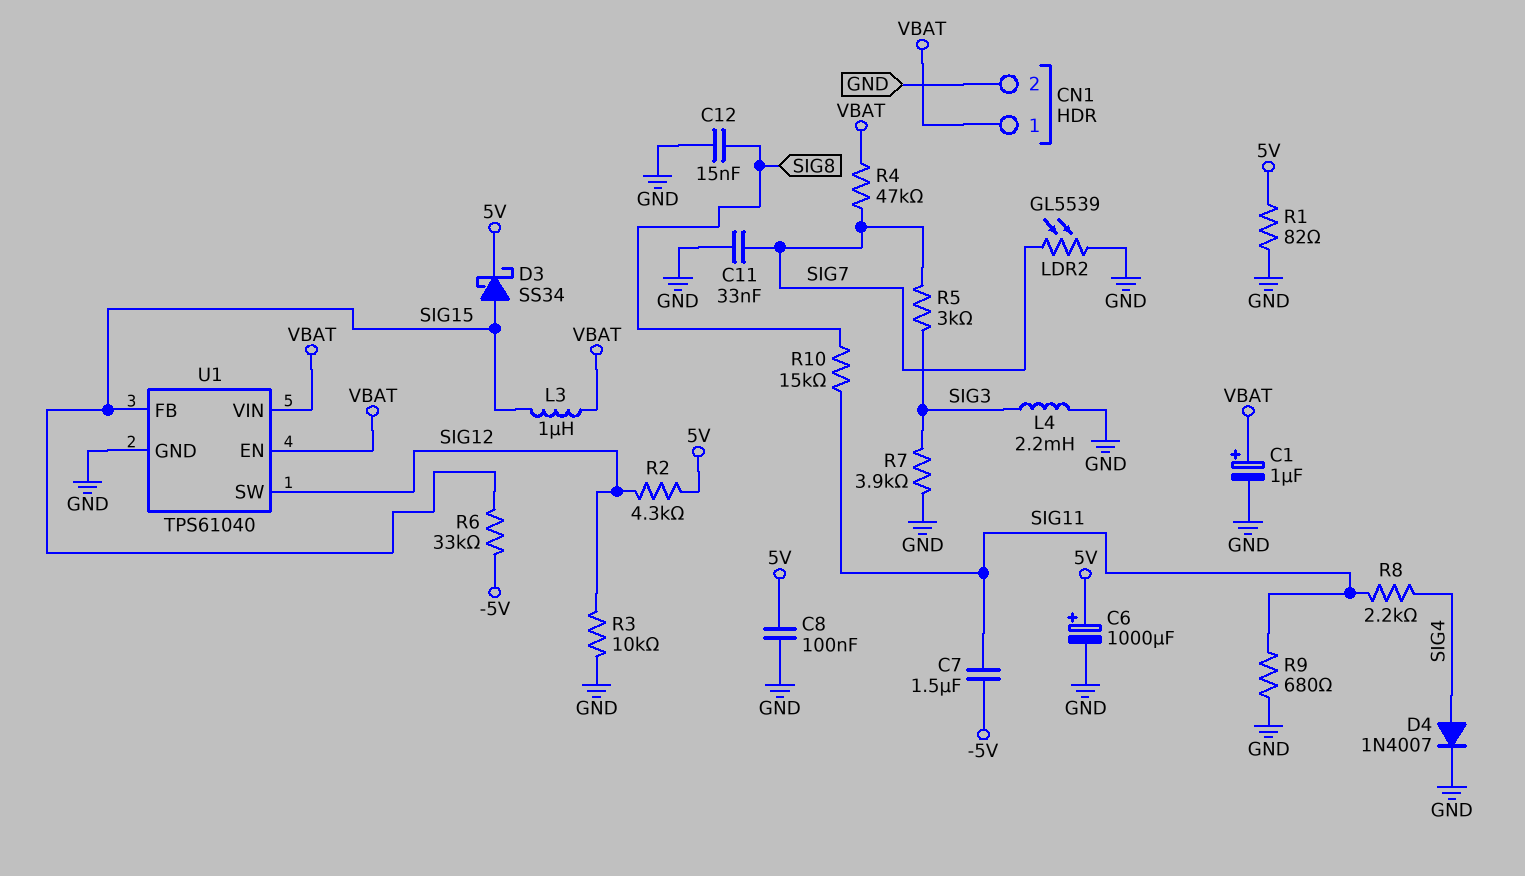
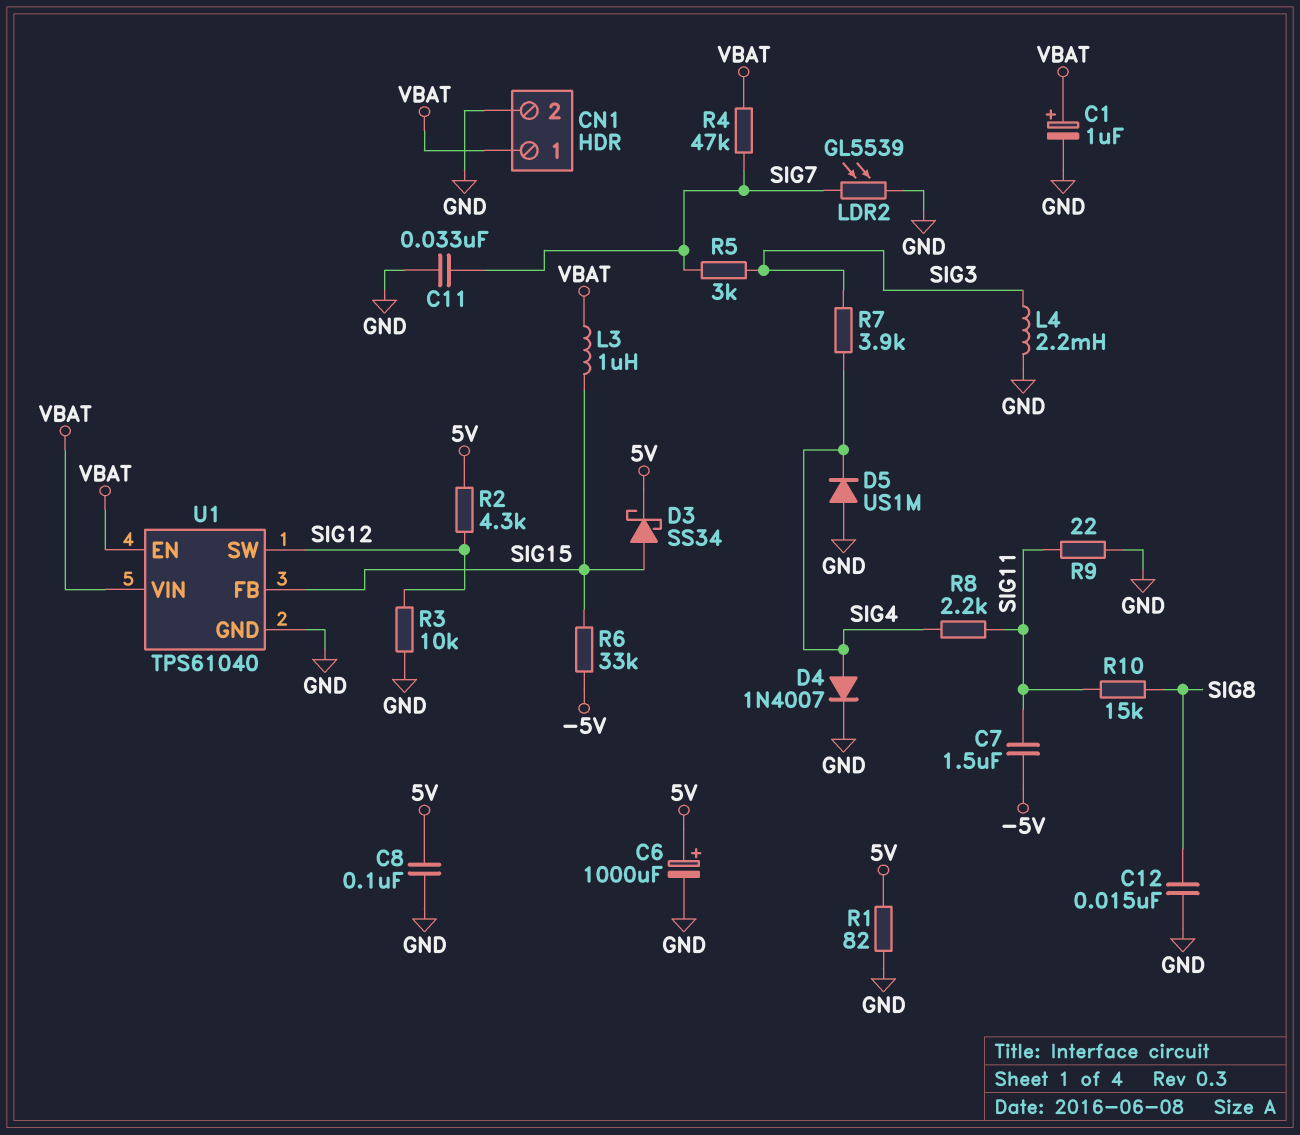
D5: none -> diode US1M (A GND, K SIG4)
R7: 3.9k (GND, SIG3) -> 3.9k (SIG3, SIG4)
R9: 680 (GND, SIG11) -> 22 (GND, SIG11)

